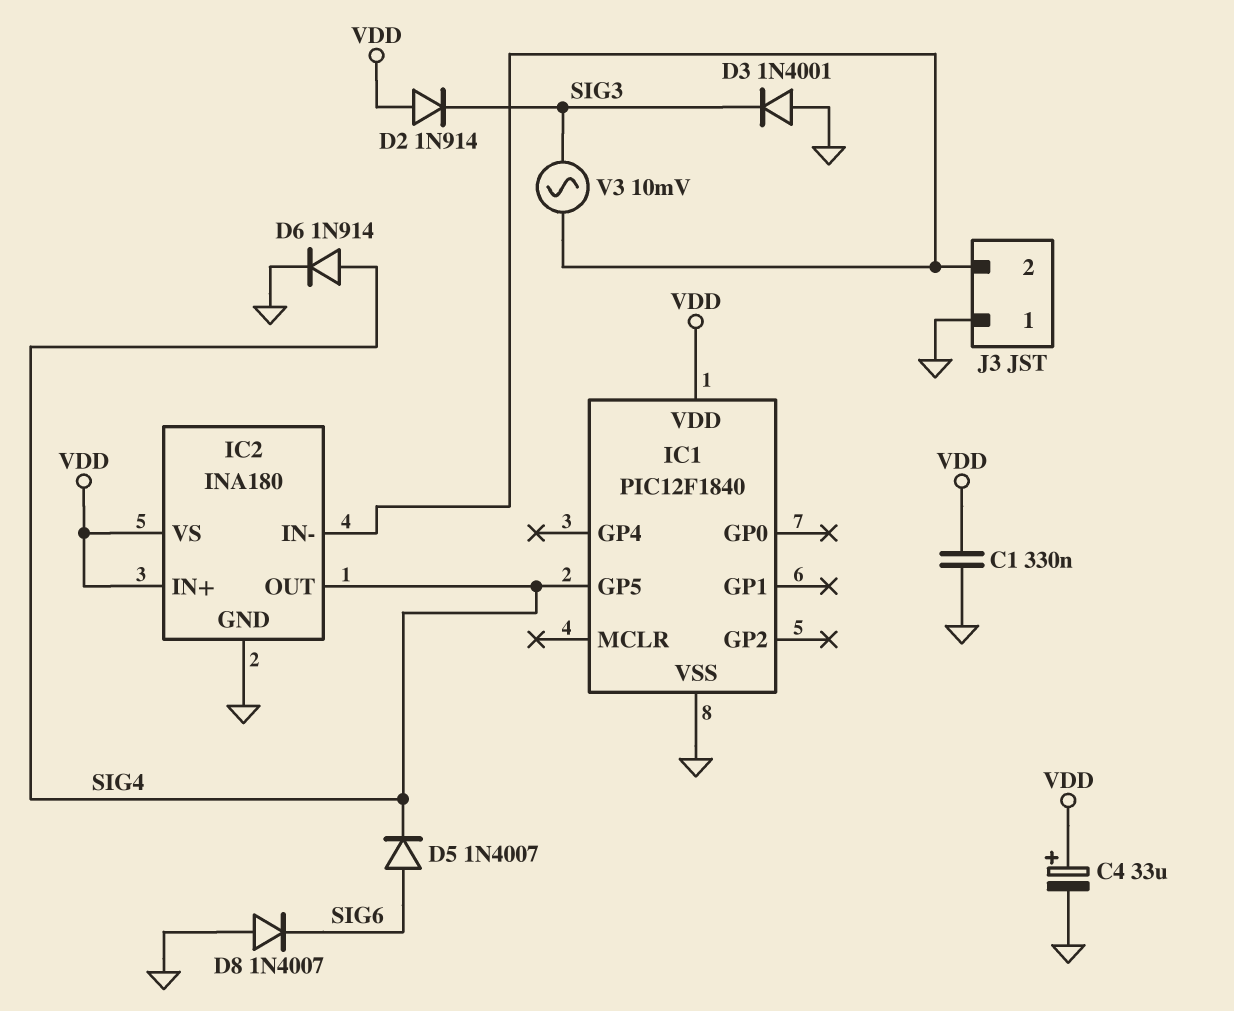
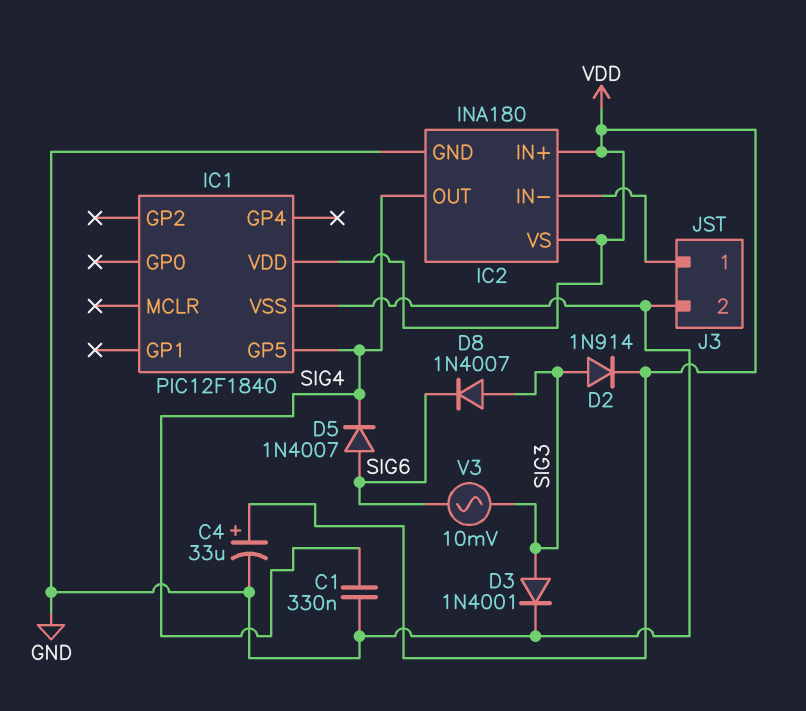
C1: 330nF (GND, VDD) -> 330nF (GND, SIG4)
D2: diode 1N914 (A VDD, K SIG3) -> diode 1N914 (A SIG3, K VDD)
D3: diode 1N4001 (A GND, K SIG3) -> diode 1N4001 (A SIG3, K GND)
D6: diode 1N914 (A SIG4, K GND) -> none
D8: diode 1N4007 (A GND, K SIG6) -> diode 1N4007 (A SIG3, K SIG6)
J3 pin 1: GND -> IC2/IN-
J3 pin 2: IC2/IN- -> GND
V3: AC 10mV (IC2/IN-, SIG3) -> AC 10mV (SIG3, SIG6)

